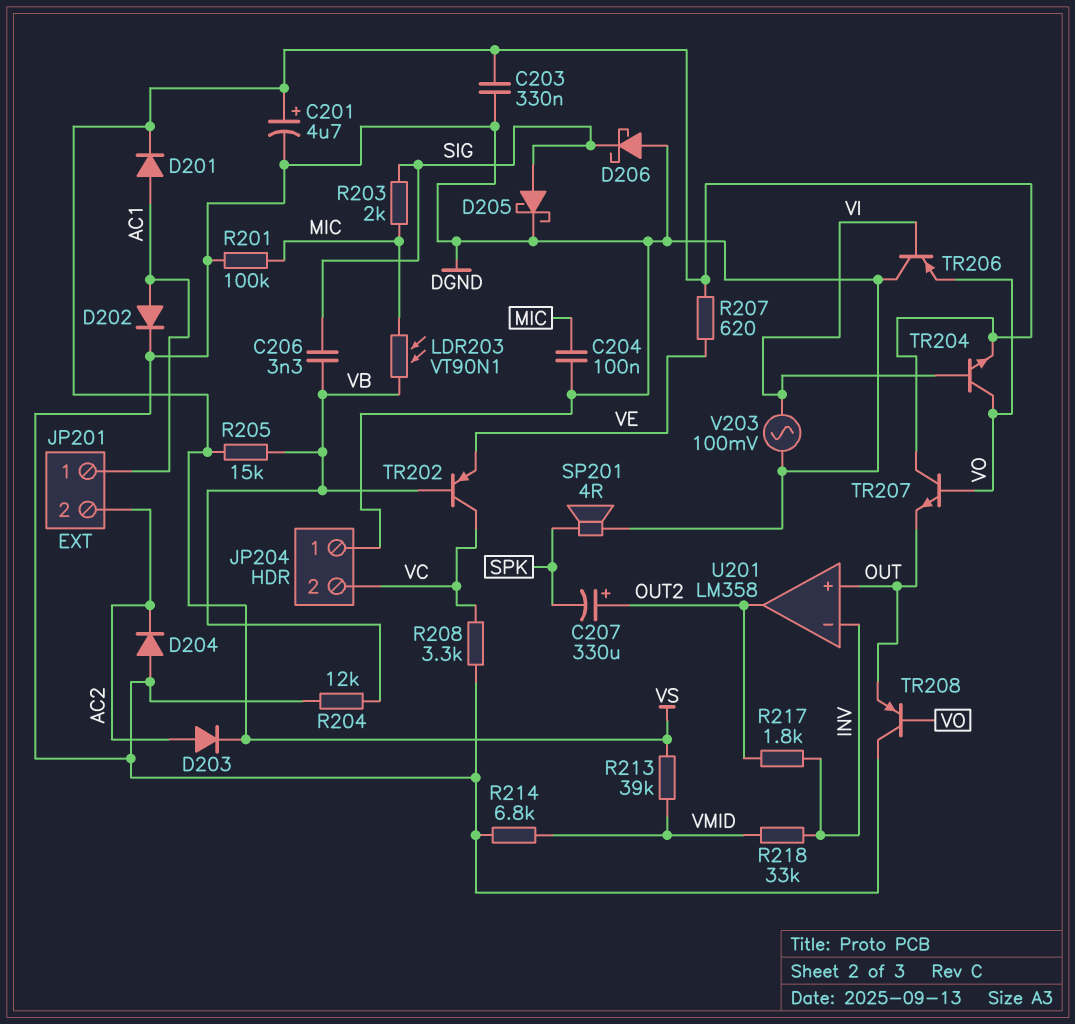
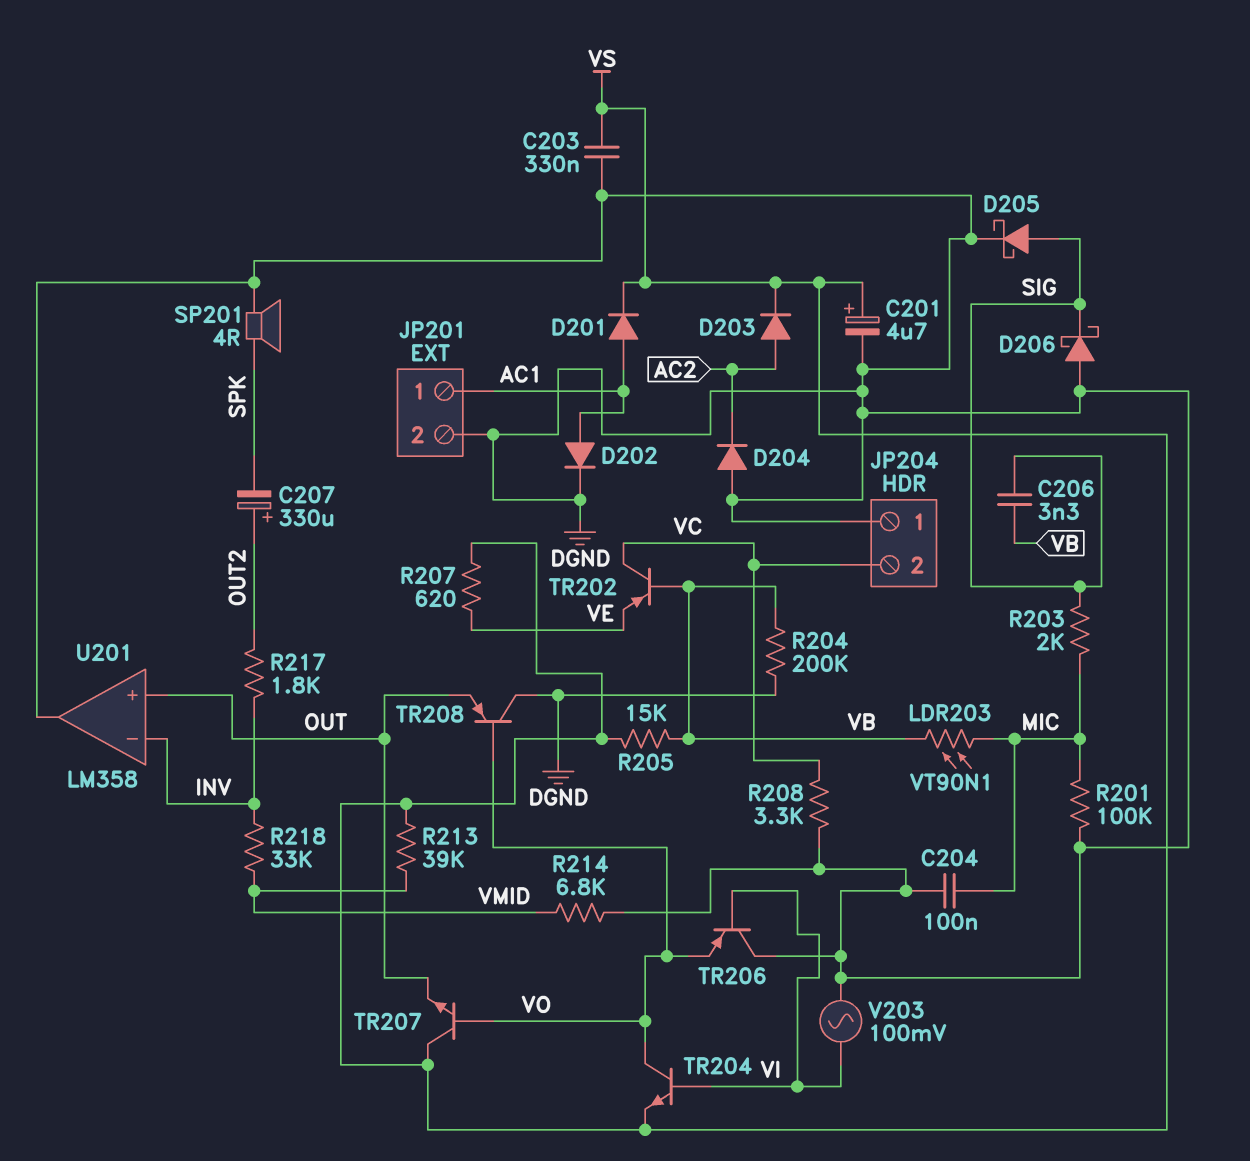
JP201 pin 2: AC2 -> DGND
R204: 12k (DGND, VB) -> 200k (DGND, VB)
U201 pin out: OUT2 -> DGND

